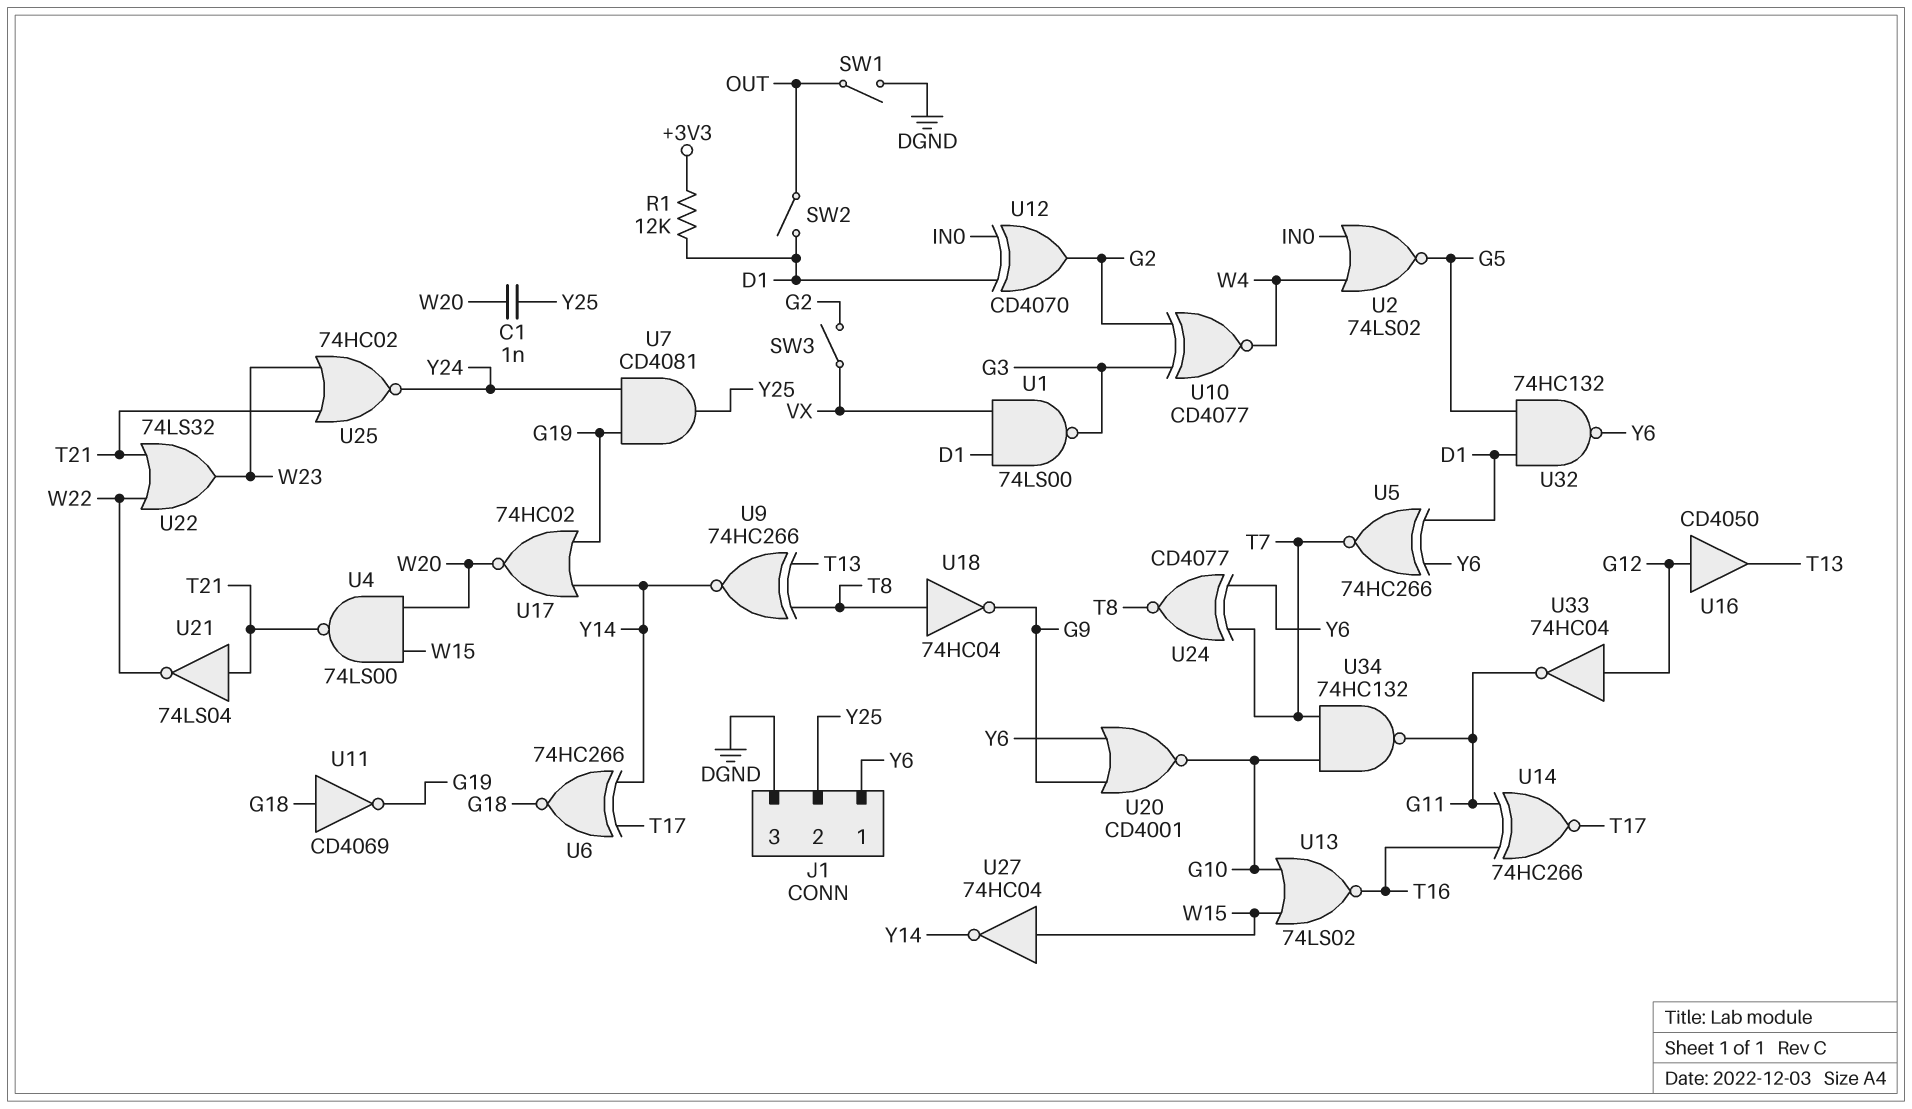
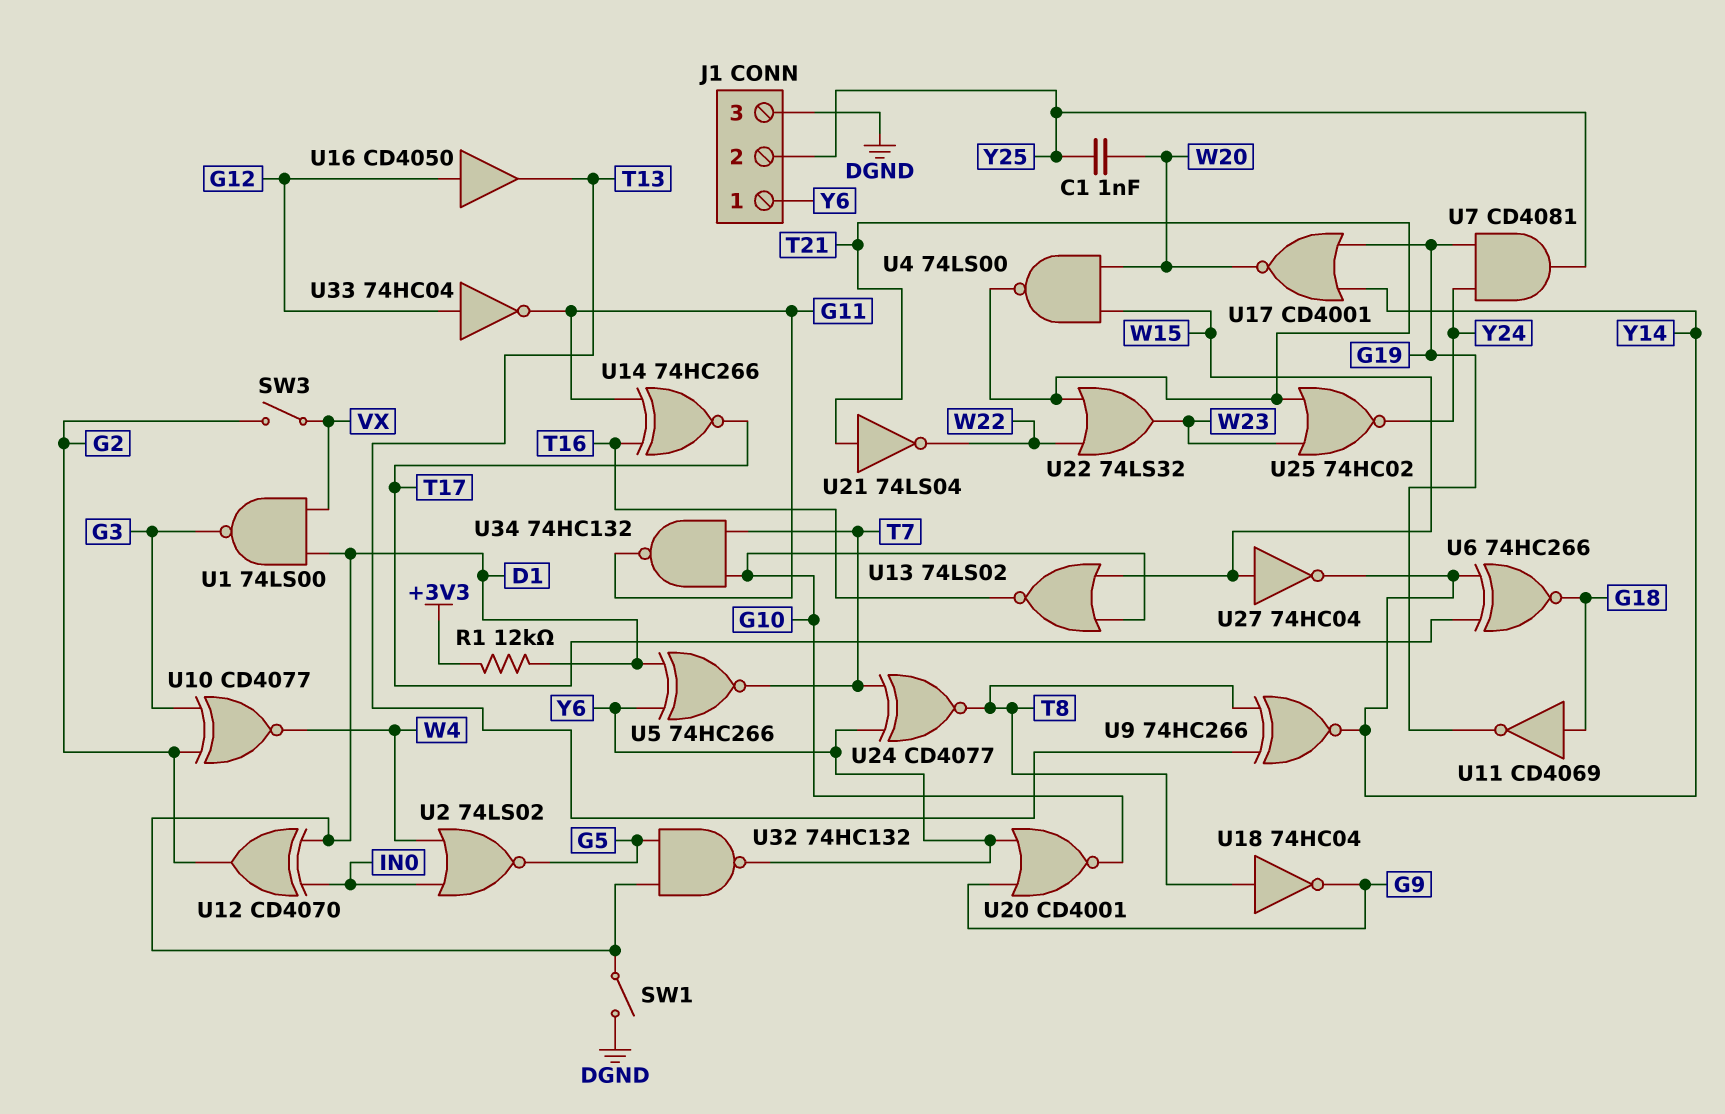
SW1: switch (DGND, OUT) -> switch (D1, DGND)
SW2: switch (D1, OUT) -> none
U17: NOR 74HC02 (in G19, in Y14, out W20) -> NOR CD4001 (in G19, in Y14, out W20)

